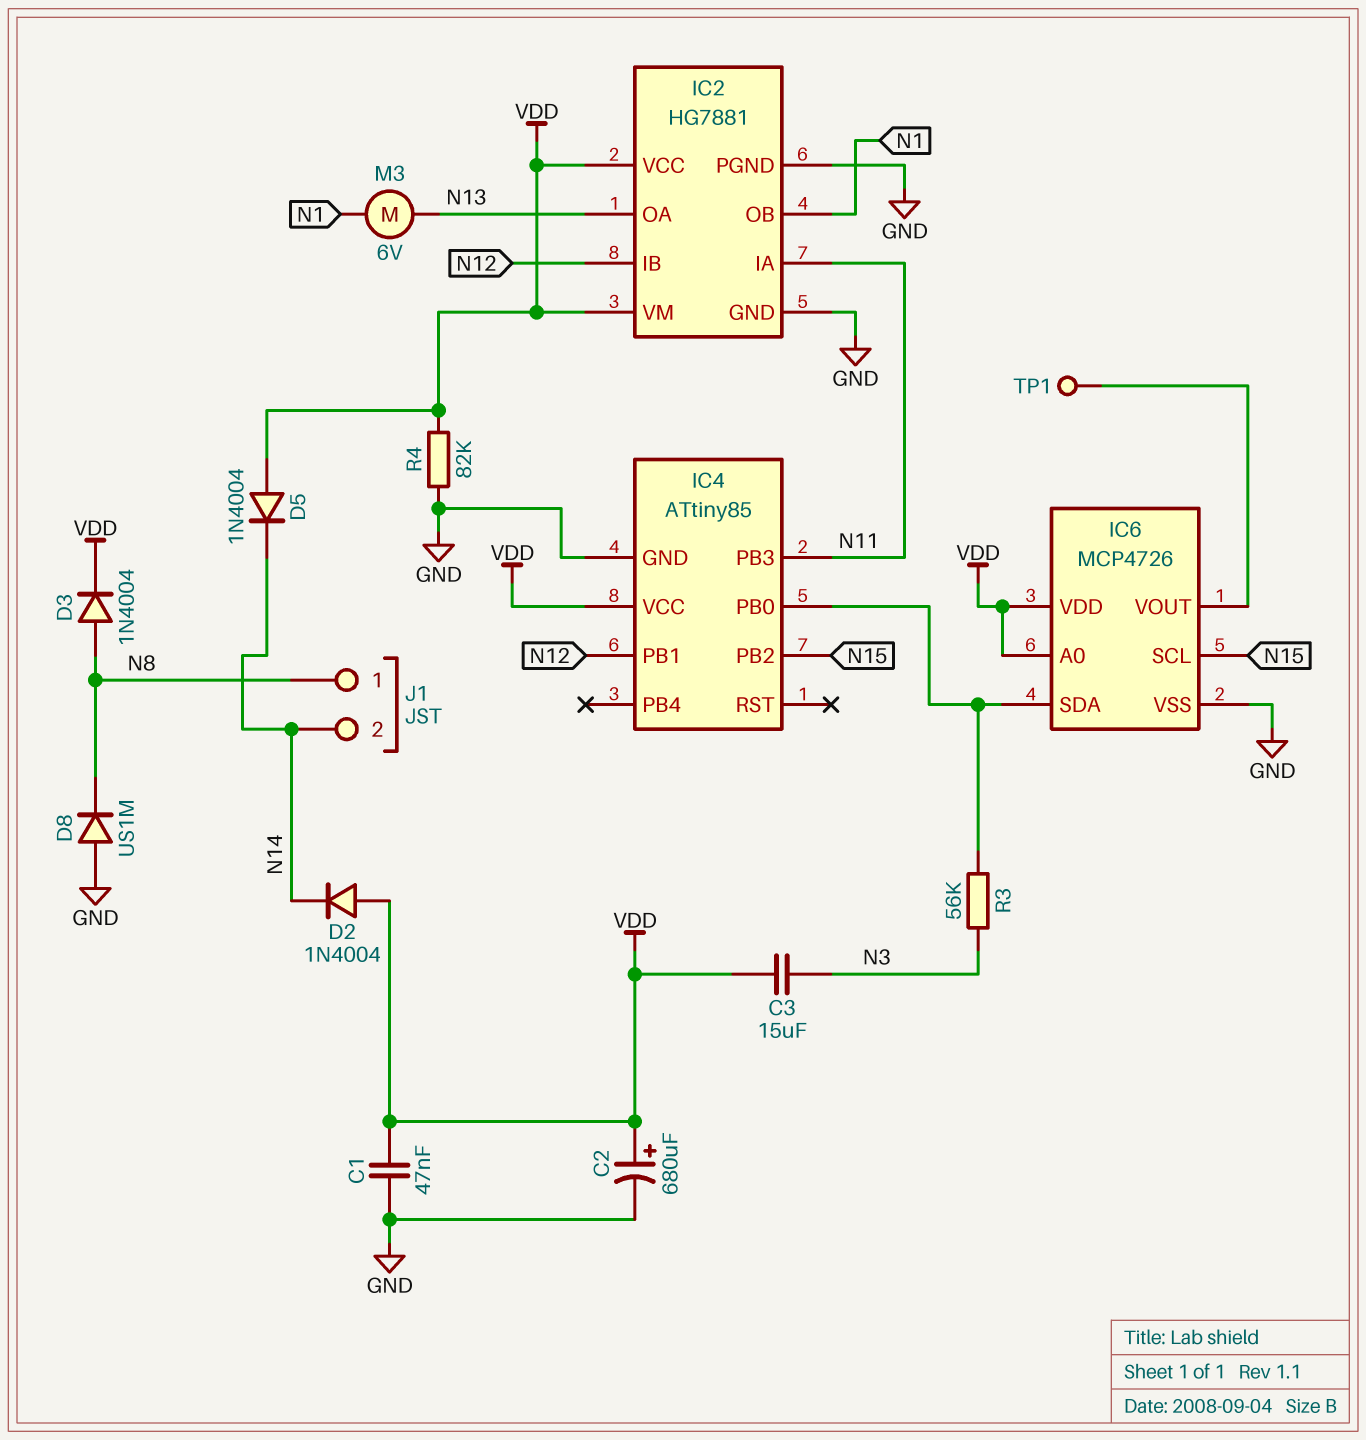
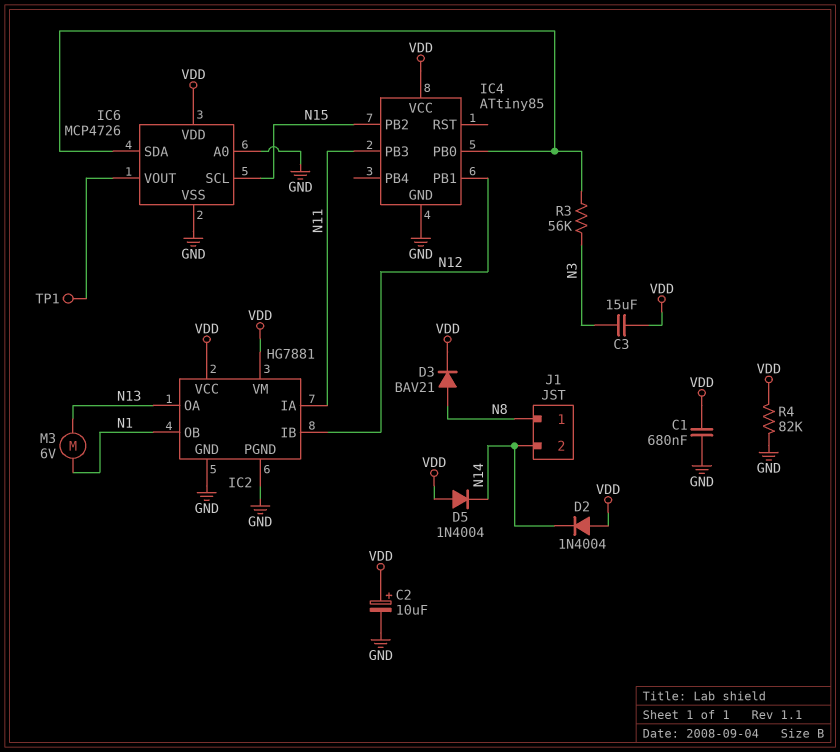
C1: 47nF (GND, VDD) -> 680nF (GND, VDD)
C2: 680uF (plus VDD, minus GND) -> 10uF (plus VDD, minus GND)
D3: diode 1N4004 (A N8, K VDD) -> diode BAV21 (A N8, K VDD)
D8: diode US1M (A GND, K N8) -> none
IC6 pin A0: VDD -> GND

